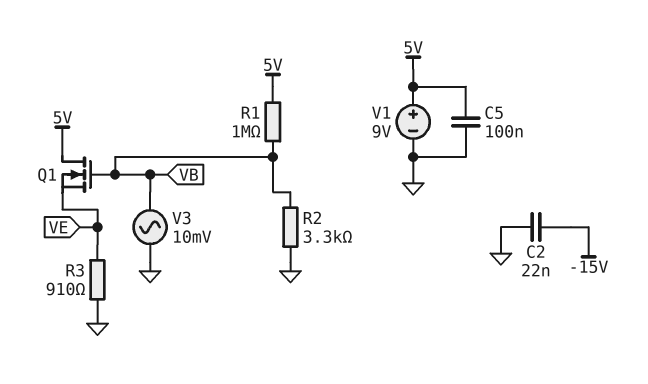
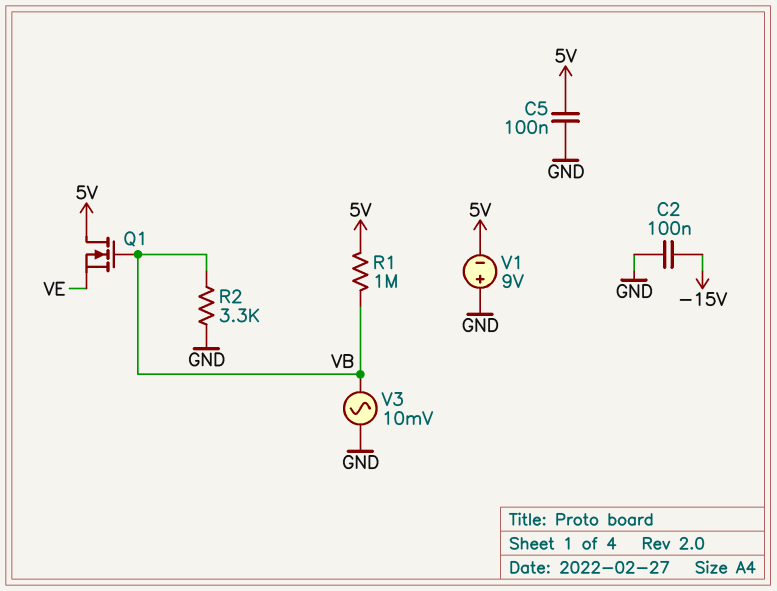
C2: 22nF (-15V, GND) -> 100nF (-15V, GND)
R3: 910 (GND, VE) -> none
V1: 9V (plus 5V, minus GND) -> 9V (plus GND, minus 5V)

